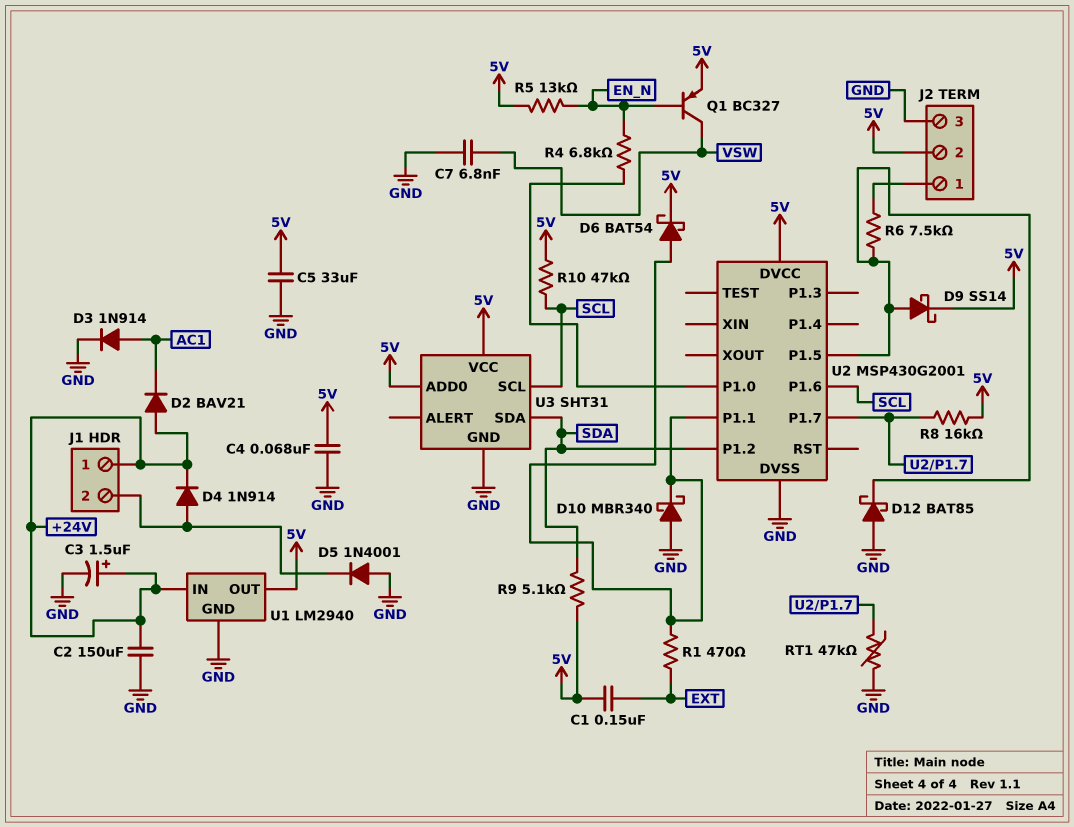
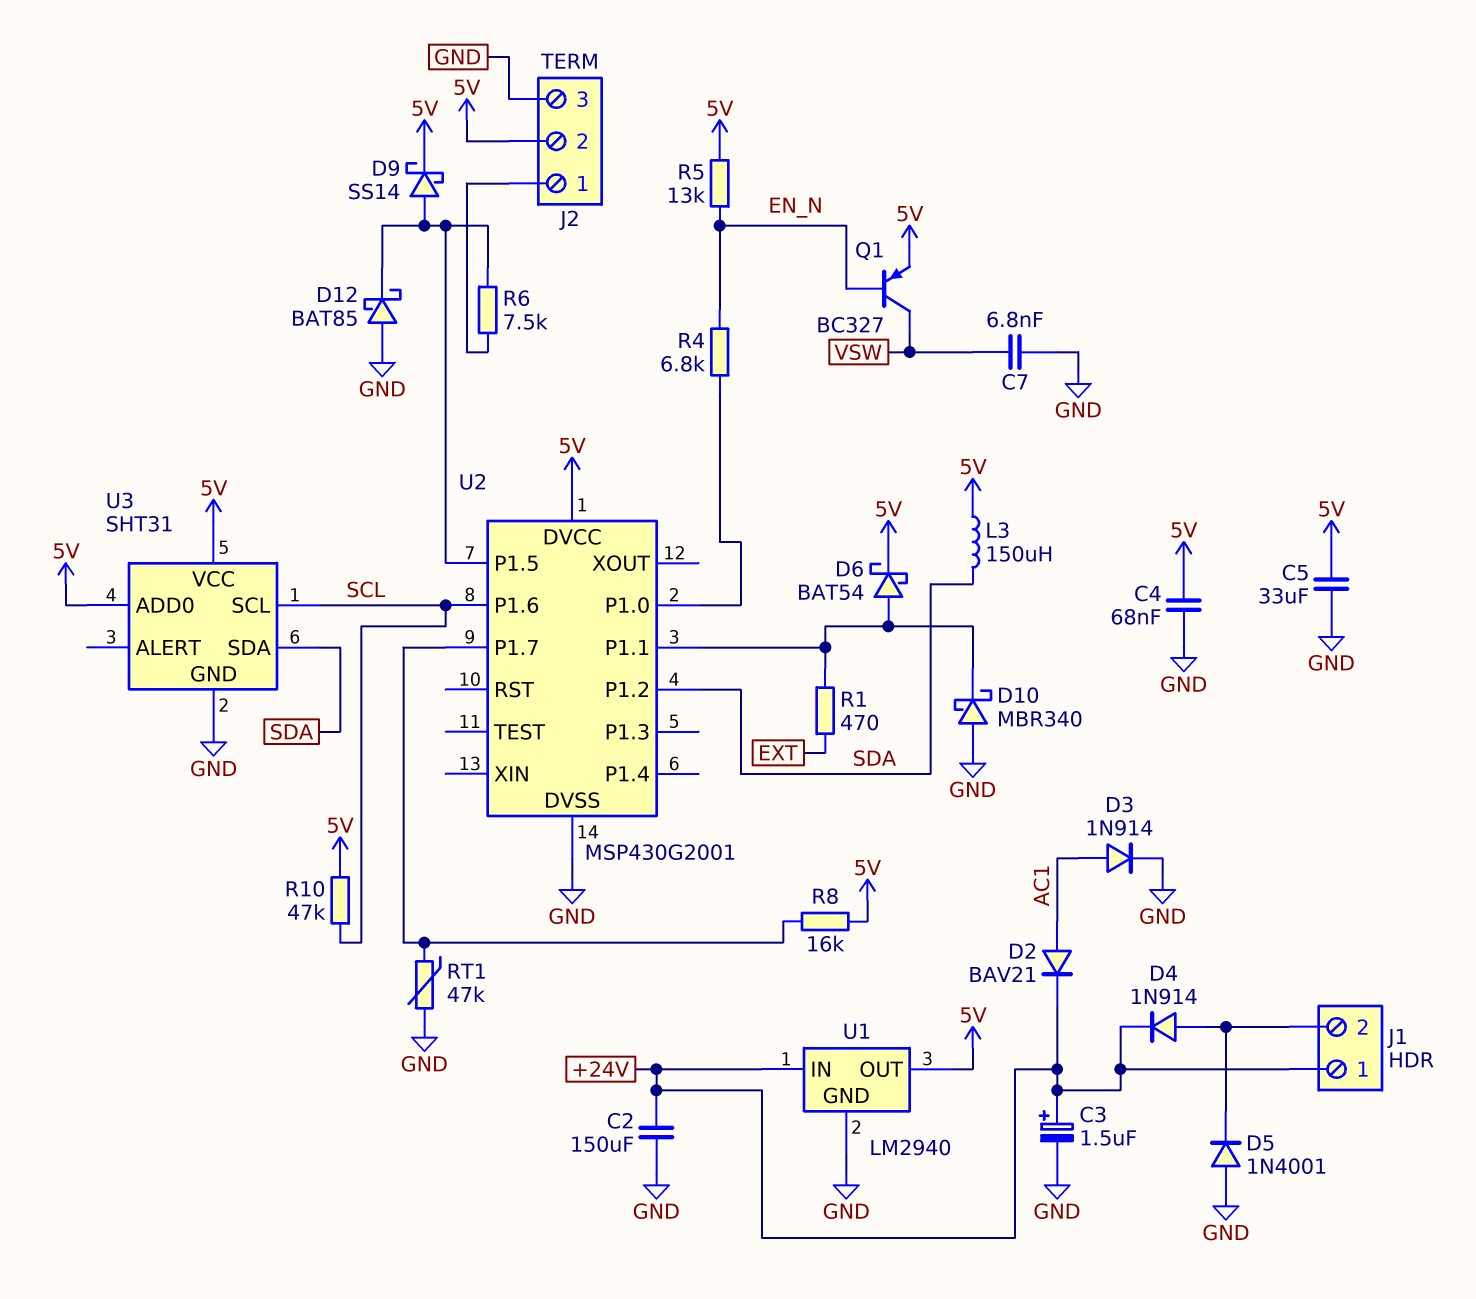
C1: 150nF (5V, EXT) -> none
D2: diode BAV21 (A +24V, K AC1) -> diode BAV21 (A AC1, K +24V)
L3: none -> 150uH (5V, SDA)
R9: 5.1k (5V, SDA) -> none

